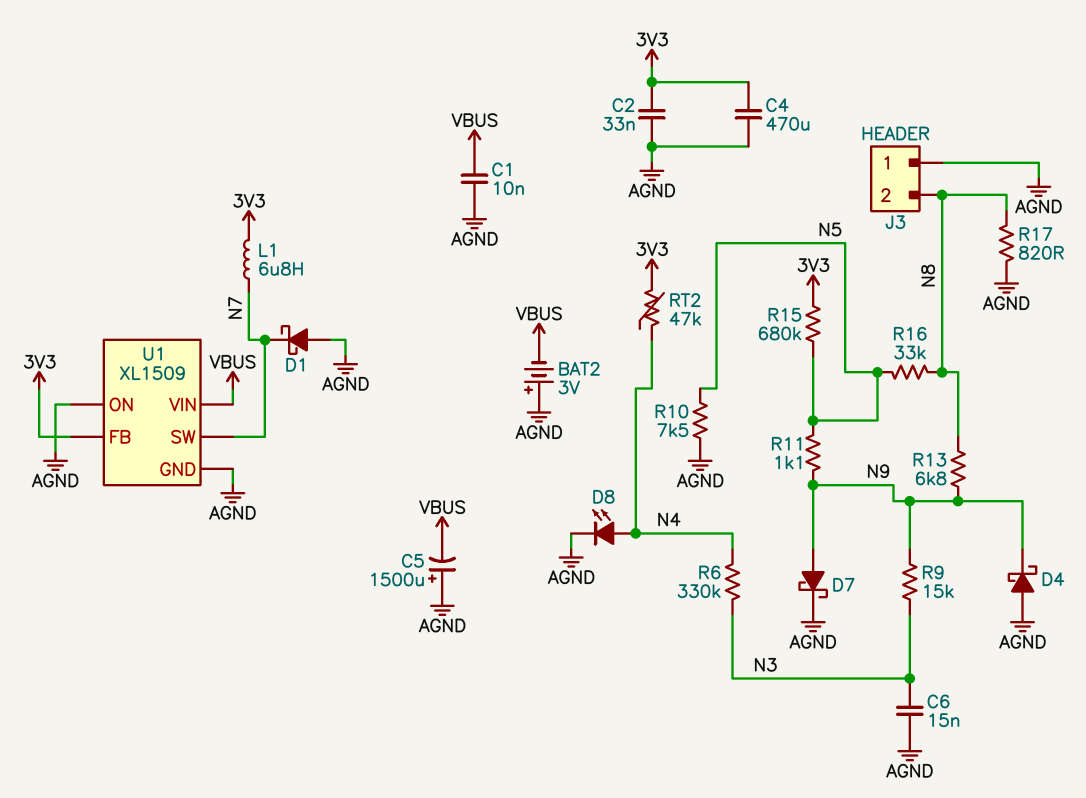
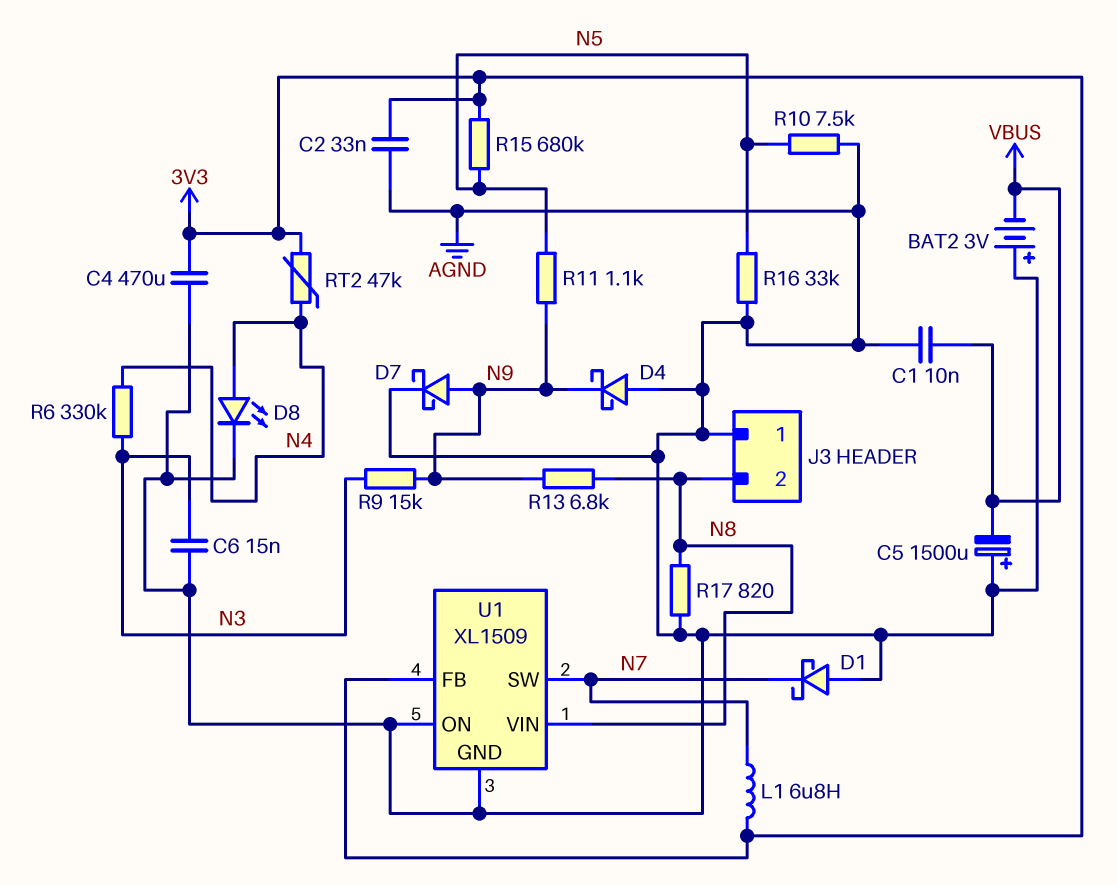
R16: 33k (N5, N8) -> 33k (AGND, N5)
U1 pin VIN: VBUS -> N8

